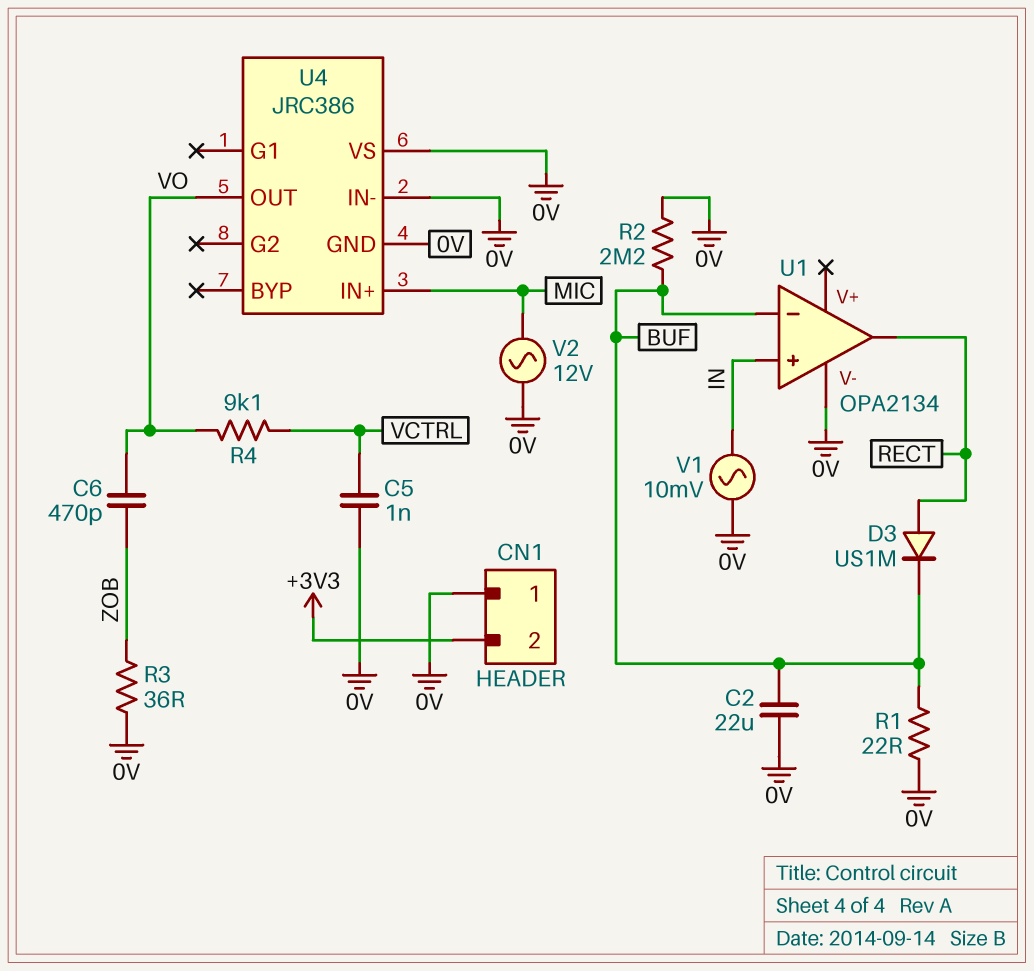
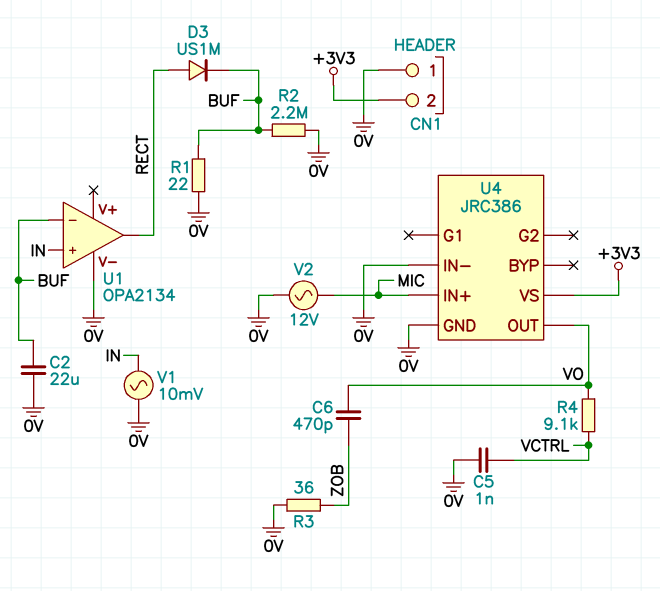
U4 pin VS: 0V -> +3V3

